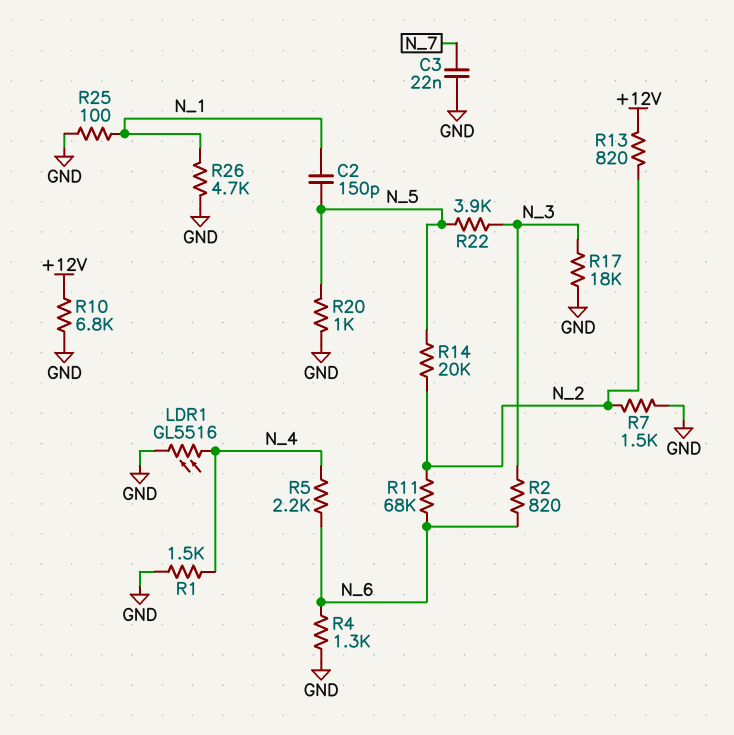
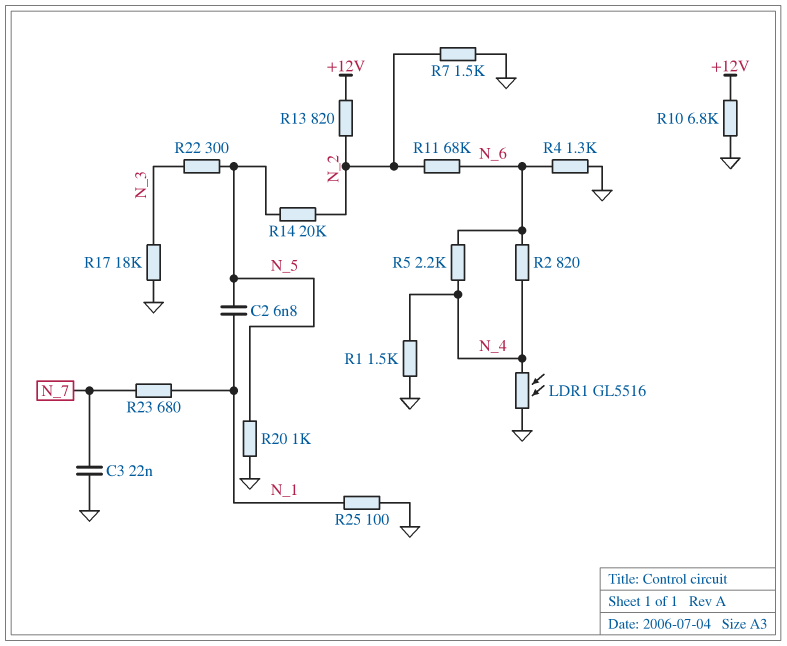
C2: 150pF (N_1, N_5) -> 6.8nF (N_1, N_5)
R2: 820 (N_3, N_6) -> 820 (N_4, N_6)
R22: 3.9k (N_3, N_5) -> 300 (N_3, N_5)
R23: none -> 680 (N_1, N_7)
R26: 4.7k (GND, N_1) -> none

